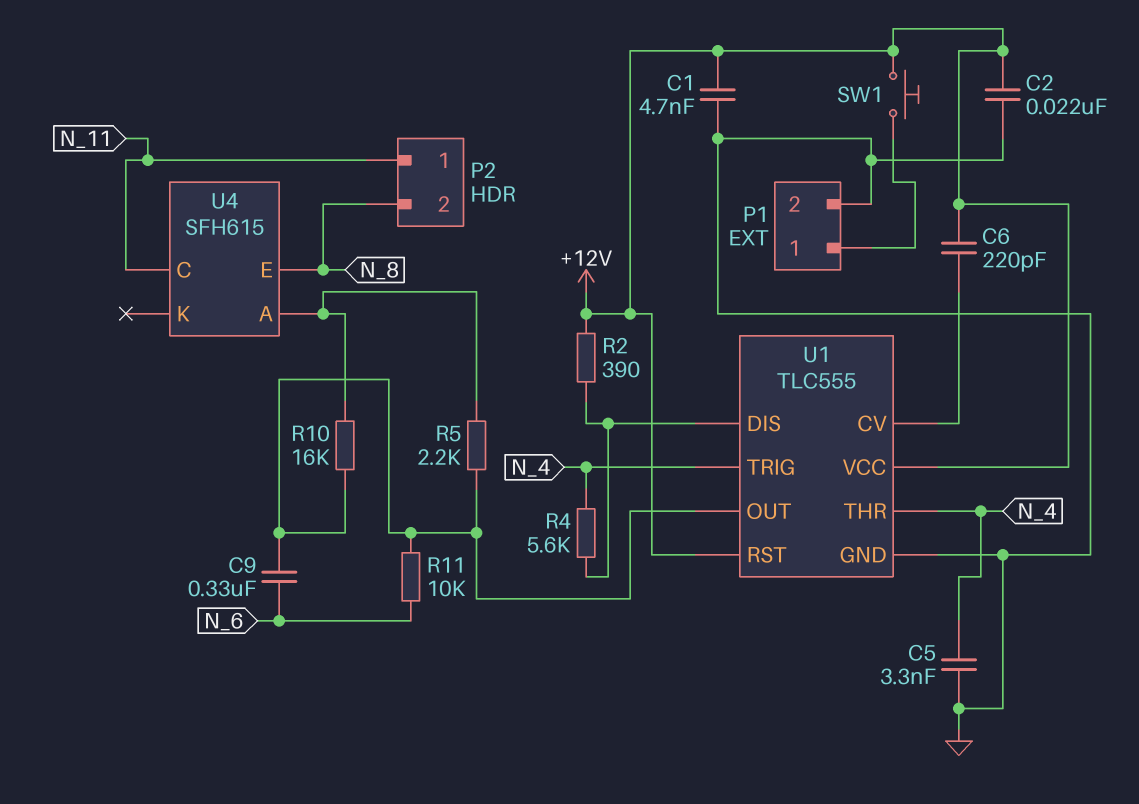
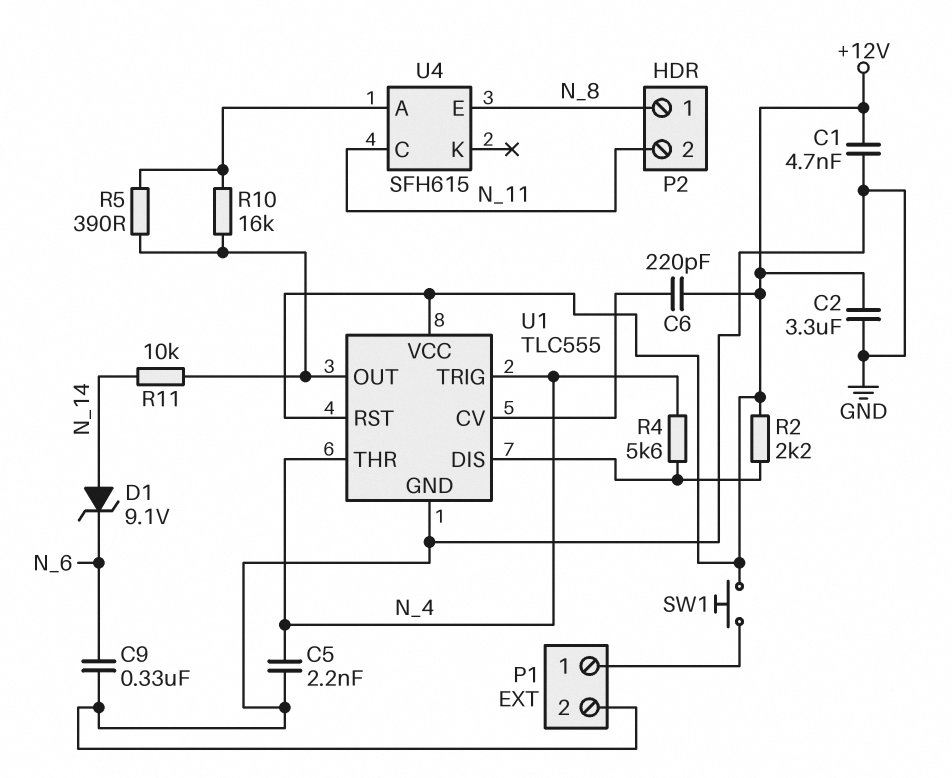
C2: 22nF (+12V, GND) -> 3.3uF (+12V, GND)
C5: 3.3nF (GND, N_4) -> 2.2nF (GND, N_4)
C9: 330nF (N_6, U1/OUT) -> 330nF (GND, N_6)
D1: none -> zener 9.1V (A N_14, K N_6)
P2 pin 1: N_11 -> N_8
P2 pin 2: N_8 -> N_11
R2: 390 (+12V, U1/DIS) -> 2.2k (+12V, U1/DIS)
R5: 2.2k (U1/OUT, U4/A) -> 390 (U1/OUT, U4/A)
R11: 10k (N_6, U1/OUT) -> 10k (N_14, U1/OUT)

